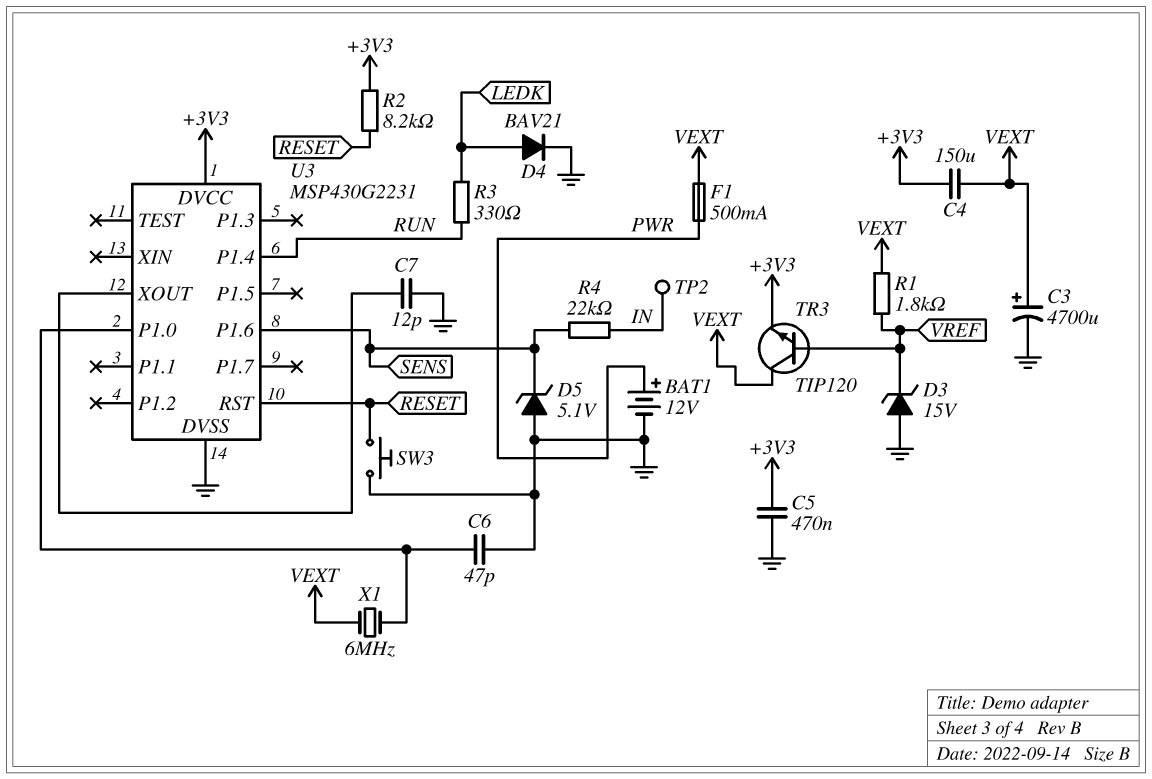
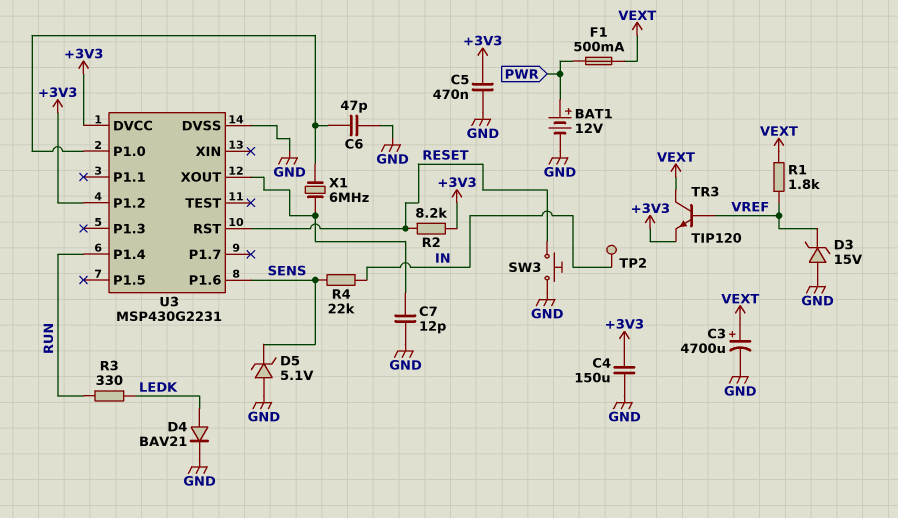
C4: 150uF (+3V3, VEXT) -> 150uF (+3V3, GND)
U3 pin P1.2: none -> +3V3
X1: 6MHz (U3/P1.0, VEXT) -> 6MHz (U3/P1.0, U3/XOUT)

